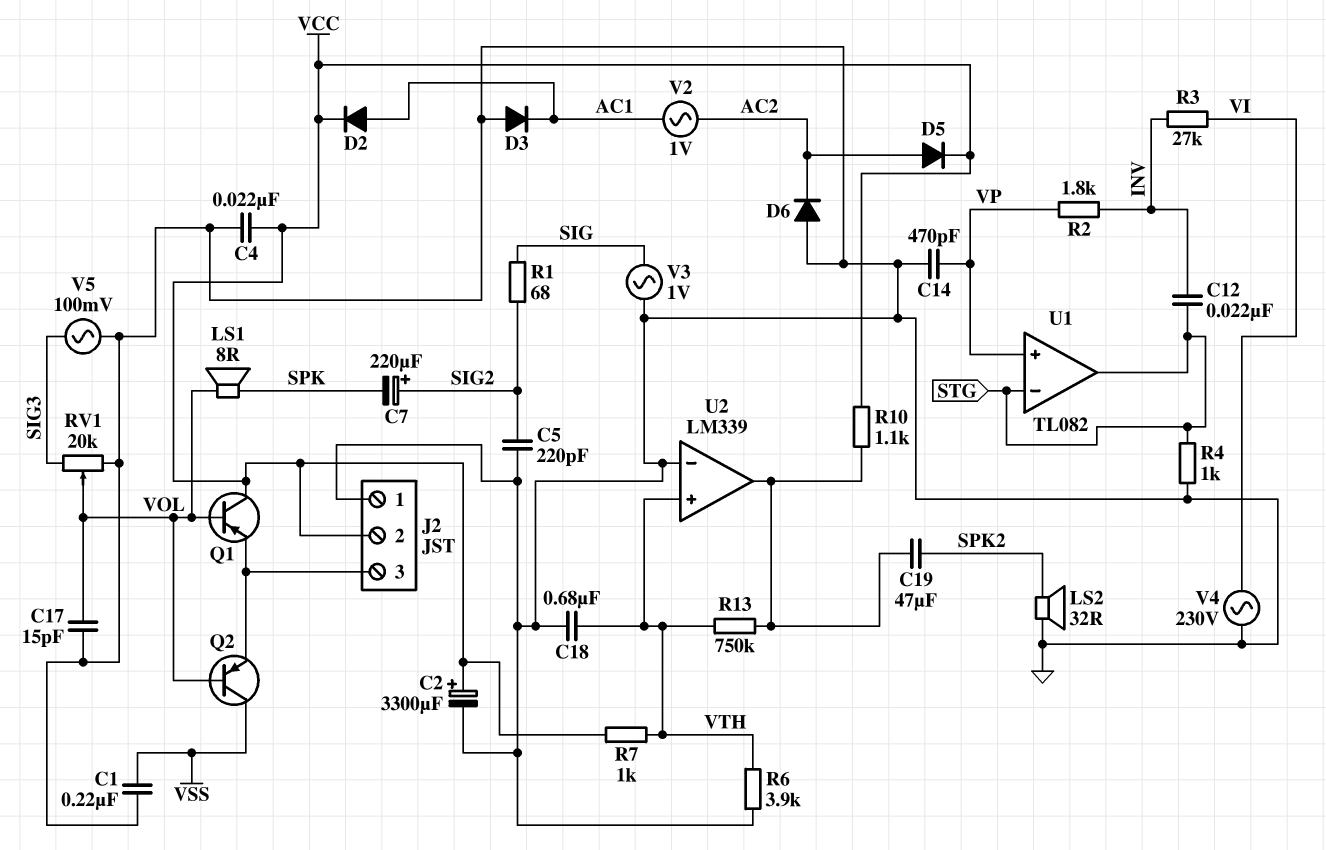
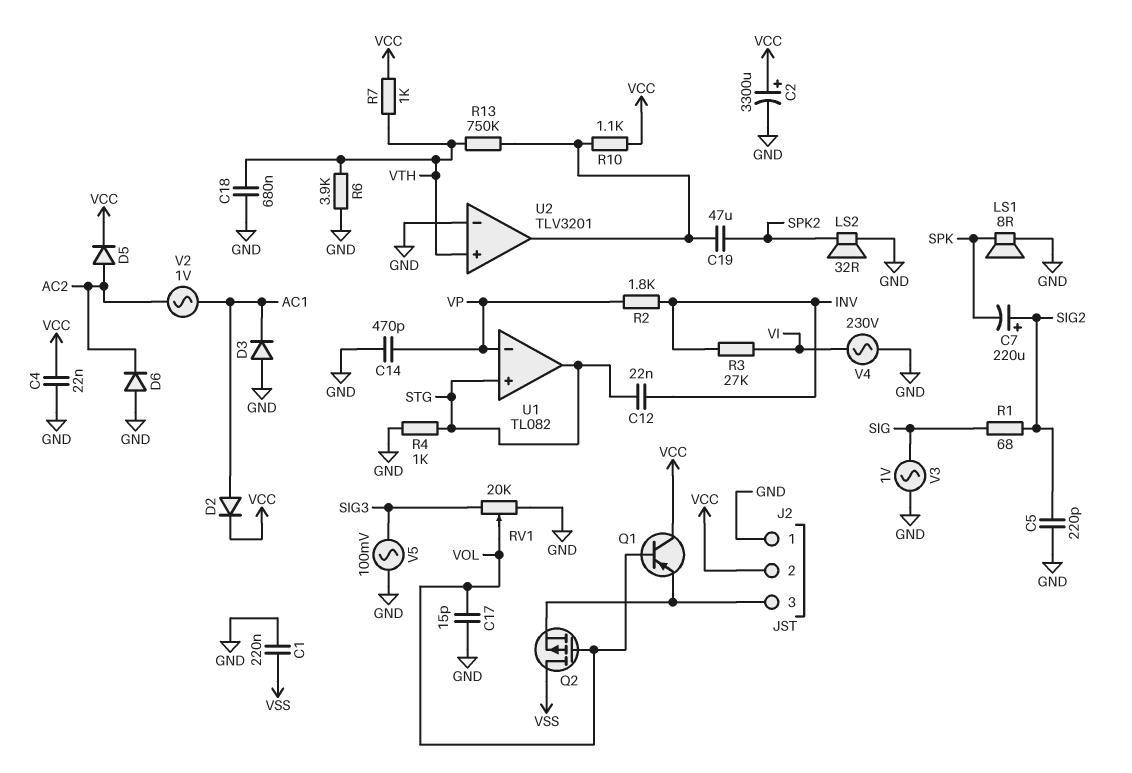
LS1: speaker 8R (SPK, VOL) -> speaker 8R (GND, SPK)
Q2: PNP (B VOL, C VSS, E J2/3) -> PMOS (G VOL, D VSS, S J2/3)
U1 pin in+: VP -> STG
U1 pin in-: STG -> VP
U2: LM339 -> TLV3201

